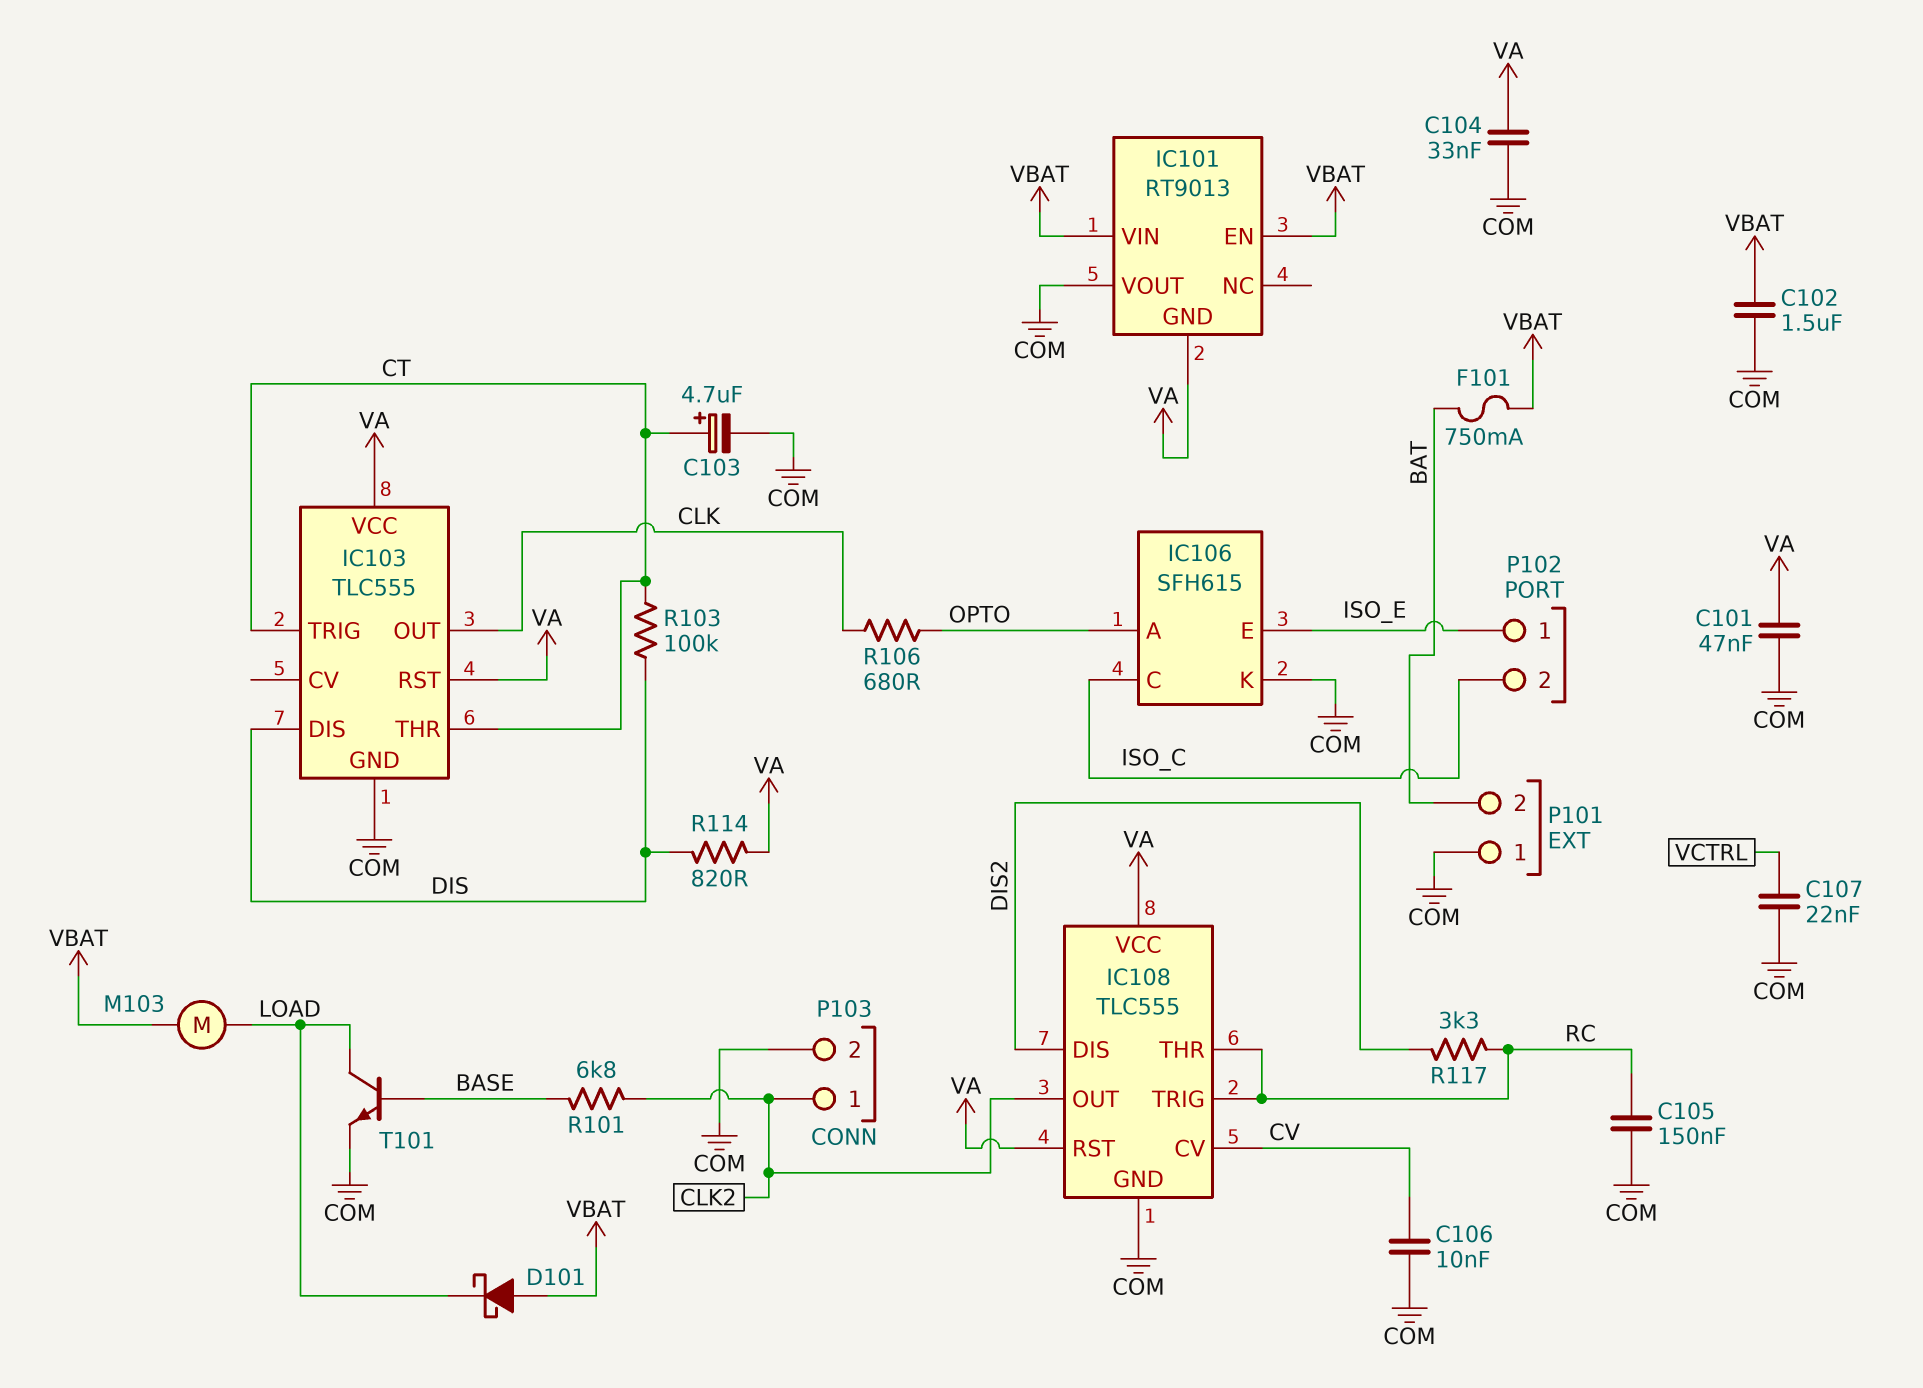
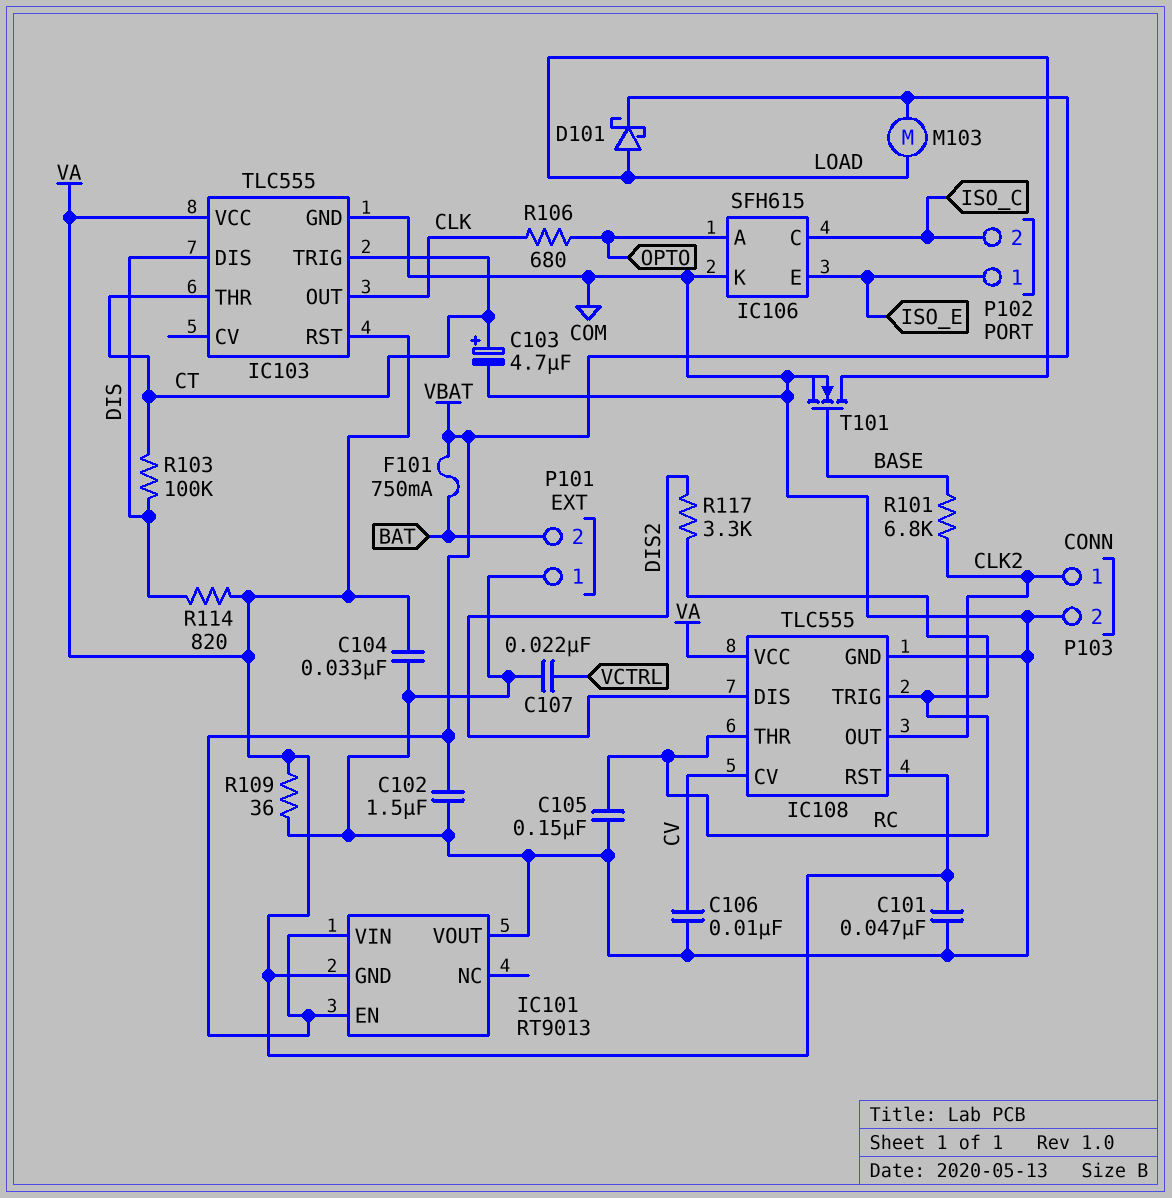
D101: schottky (A VBAT, K LOAD) -> schottky (A LOAD, K VBAT)
R109: none -> 36 (COM, VA)
T101: NPN (B BASE, C LOAD, E COM) -> NMOS (G BASE, D LOAD, S COM)

